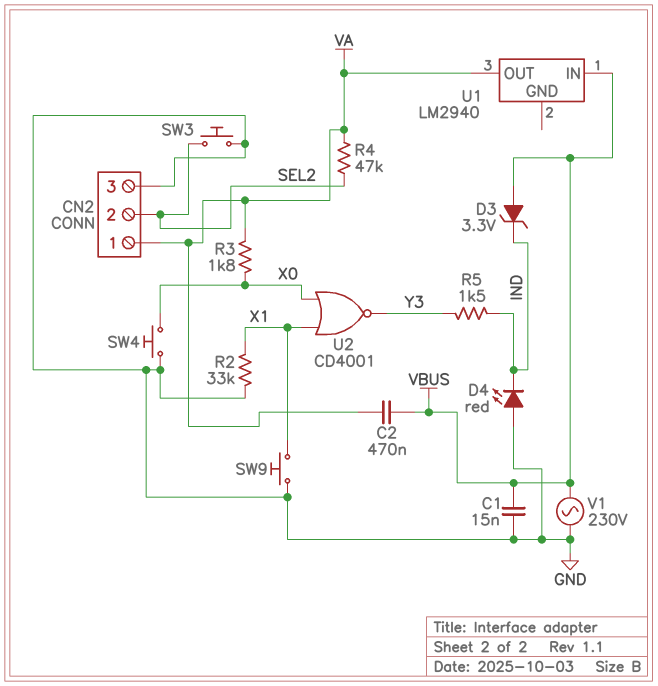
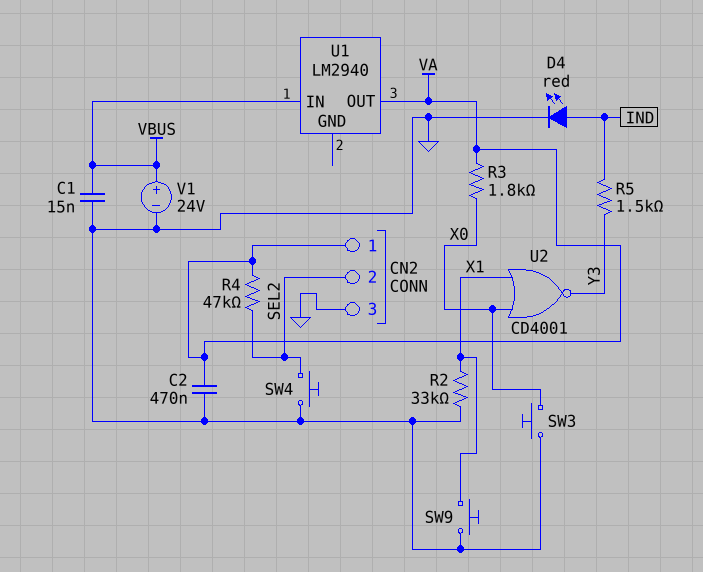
C2: 470nF (VA, VBUS) -> 470nF (GND, VA)
D3: zener 3.3V (A VBUS, K IND) -> none
D4: LED red (A GND, K IND) -> LED red (A IND, K GND)
SW3: button (GND, SEL2) -> button (GND, X0)
SW4: button (GND, X0) -> button (GND, SEL2)
V1: AC 230V (GND, VBUS) -> 24V (plus VBUS, minus GND)

